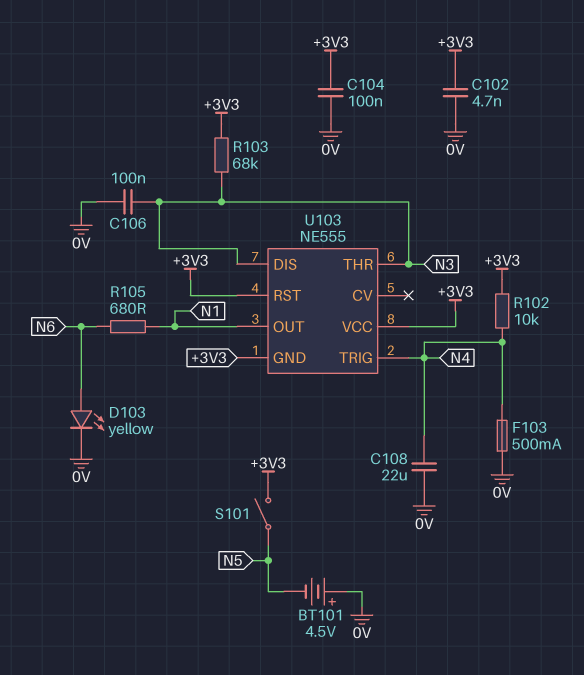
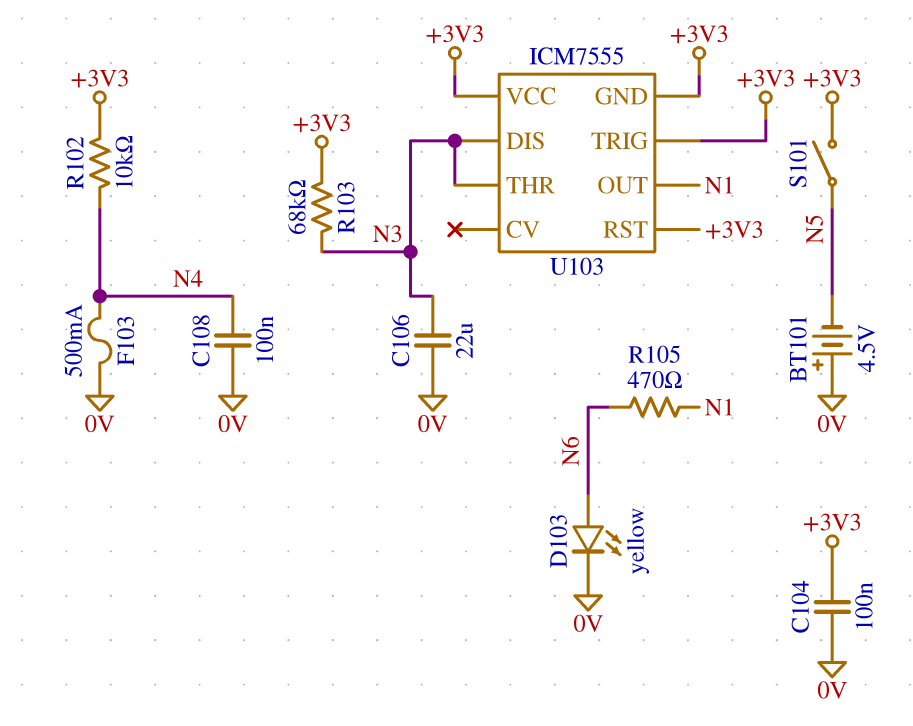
C102: 4.7nF (+3V3, 0V) -> none
C106: 100nF (0V, N3) -> 22uF (0V, N3)
C108: 22uF (0V, N4) -> 100nF (0V, N4)
R105: 680 (N1, N6) -> 470 (N1, N6)
U103: NE555 -> ICM7555
U103 pin TRIG: N4 -> +3V3

